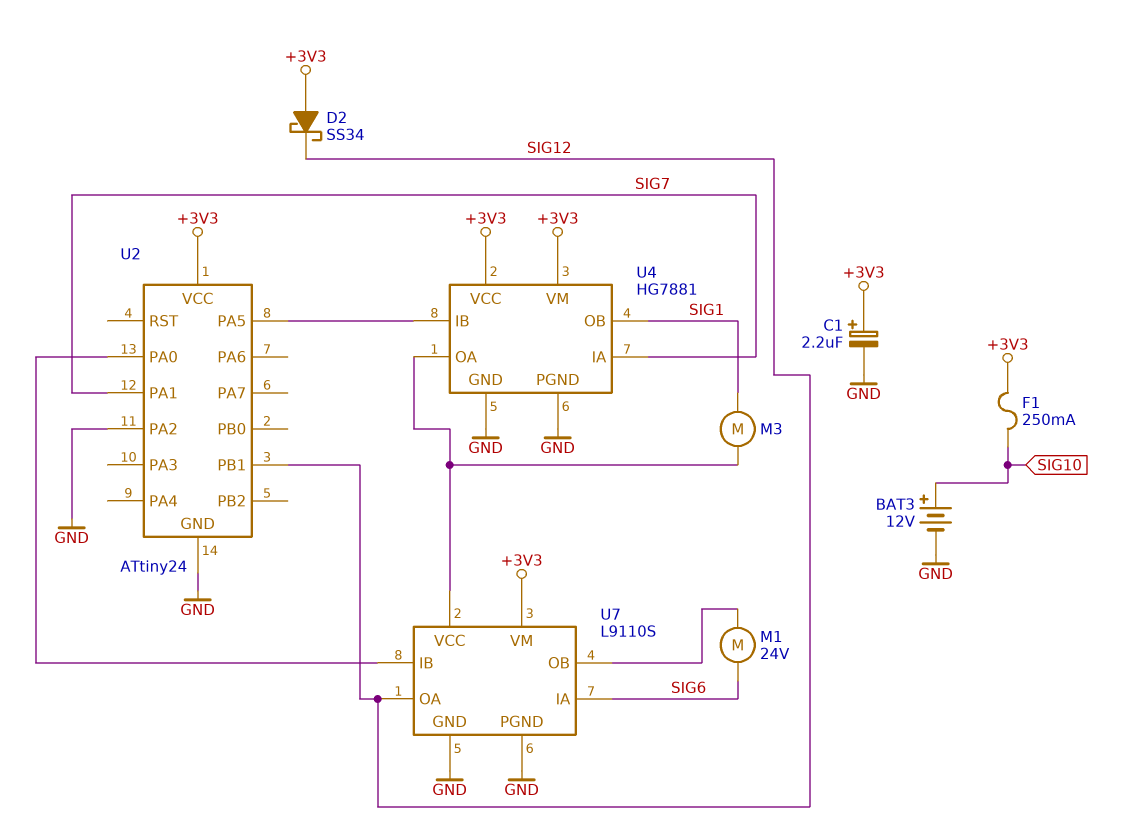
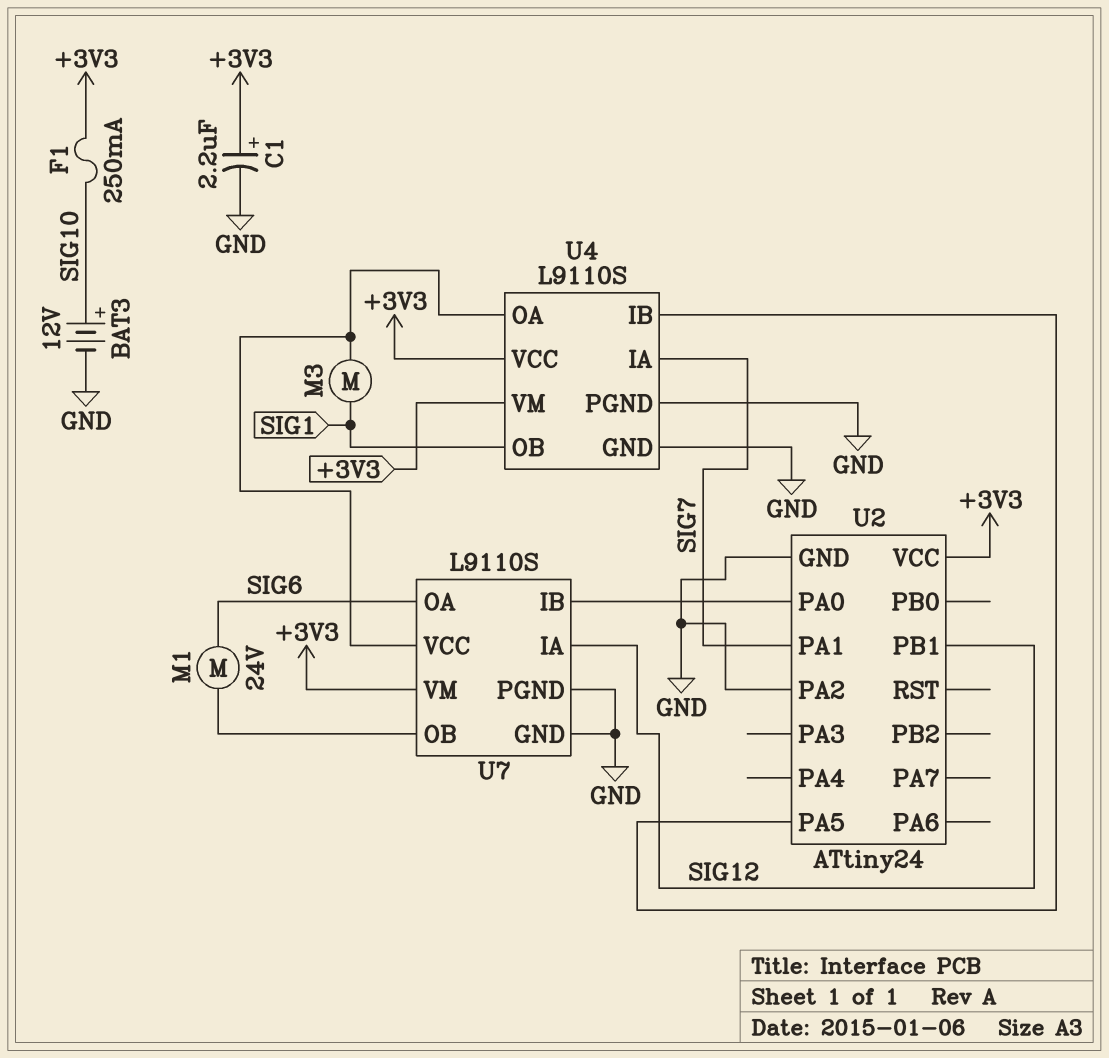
D2: schottky SS34 (A +3V3, K SIG12) -> none
U4: HG7881 -> L9110S
U7 pin IA: SIG6 -> SIG12
U7 pin OA: SIG12 -> SIG6

